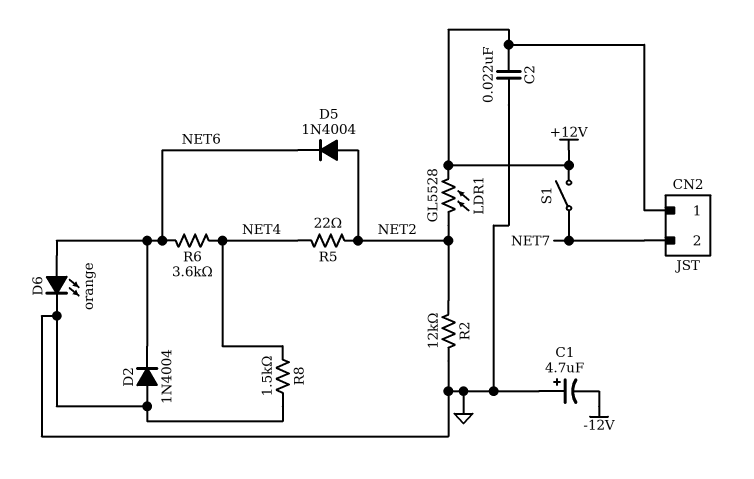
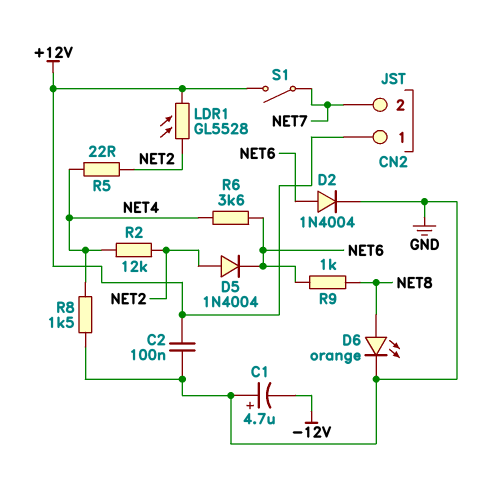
C2: 22nF (+12V, GND) -> 100nF (+12V, GND)
D2: diode 1N4004 (A GND, K NET6) -> diode 1N4004 (A NET6, K GND)
D6: LED orange (A NET6, K GND) -> LED orange (A NET8, K GND)
R2: 12k (GND, NET2) -> 12k (NET2, NET4)
R9: none -> 1k (NET6, NET8)

